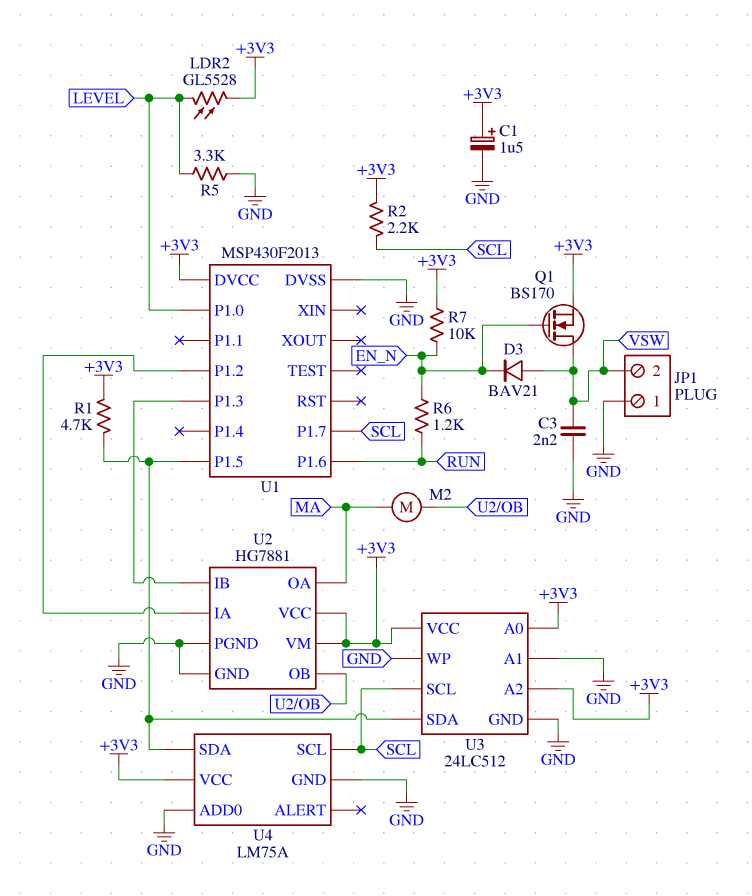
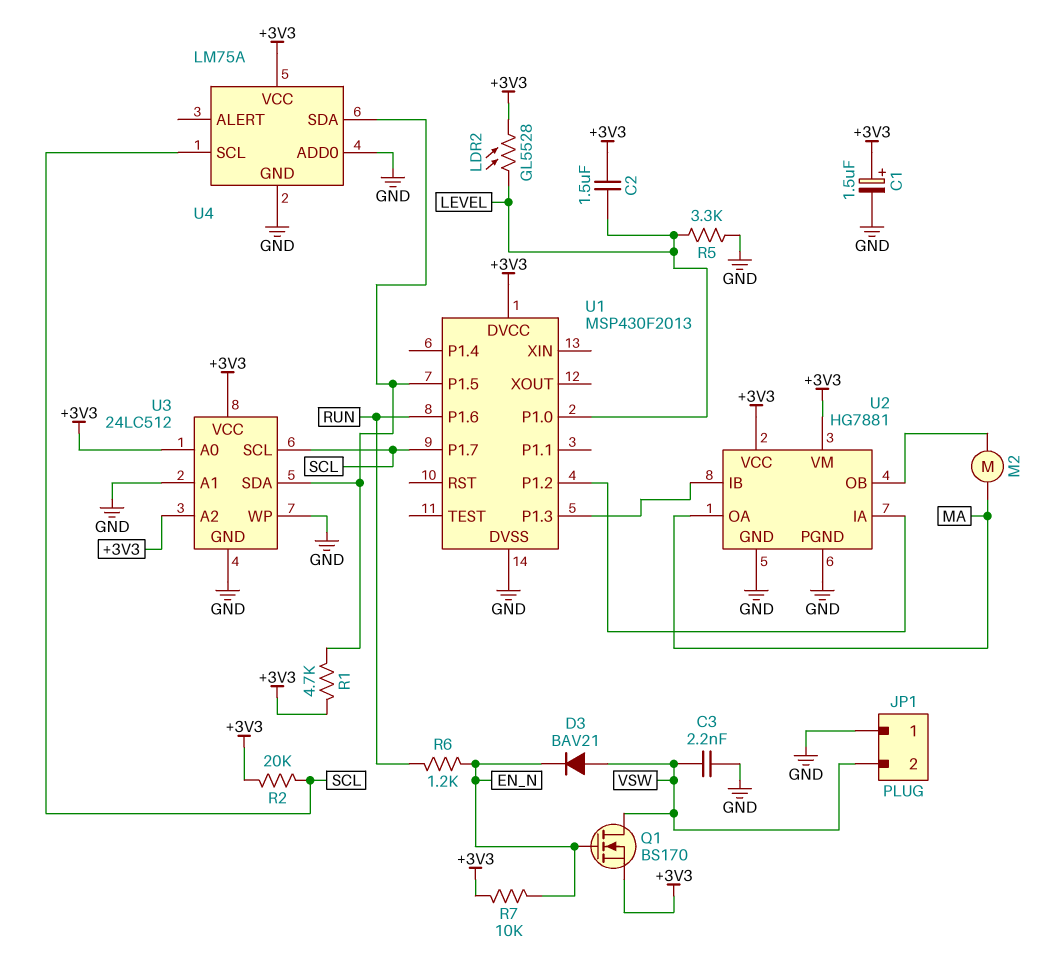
C2: none -> 1.5uF (+3V3, LEVEL)
R2: 2.2k (+3V3, SCL) -> 20k (+3V3, SCL)

